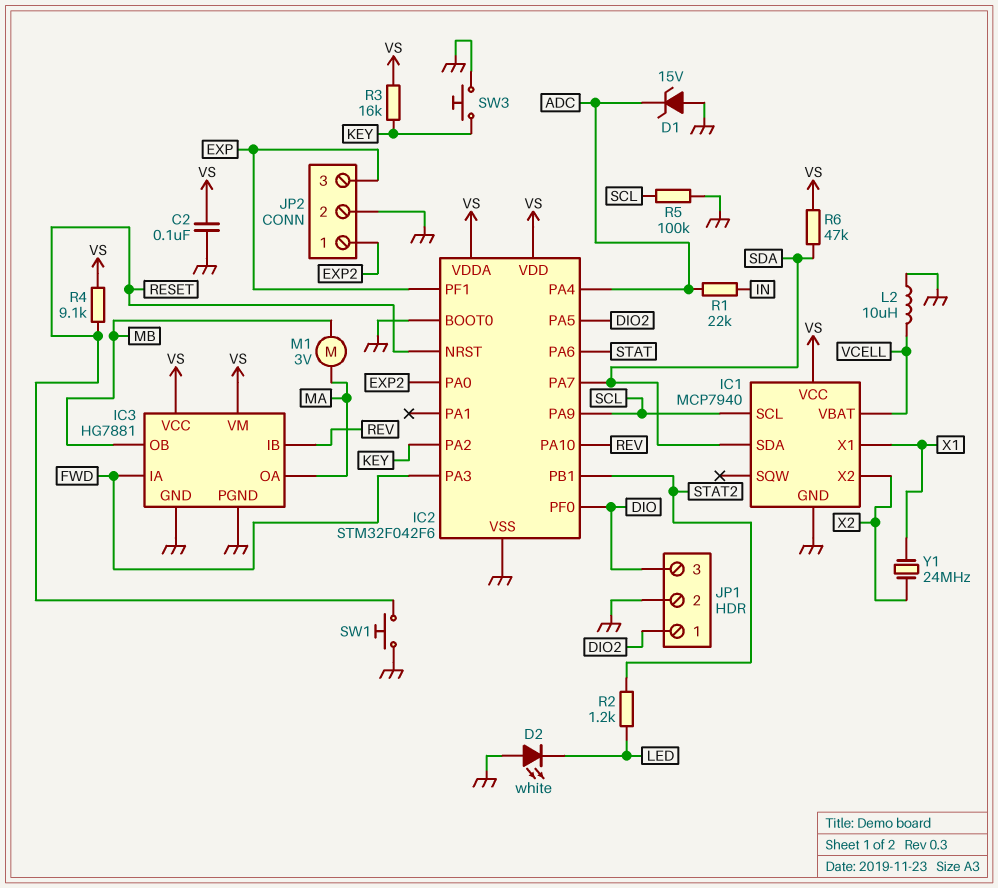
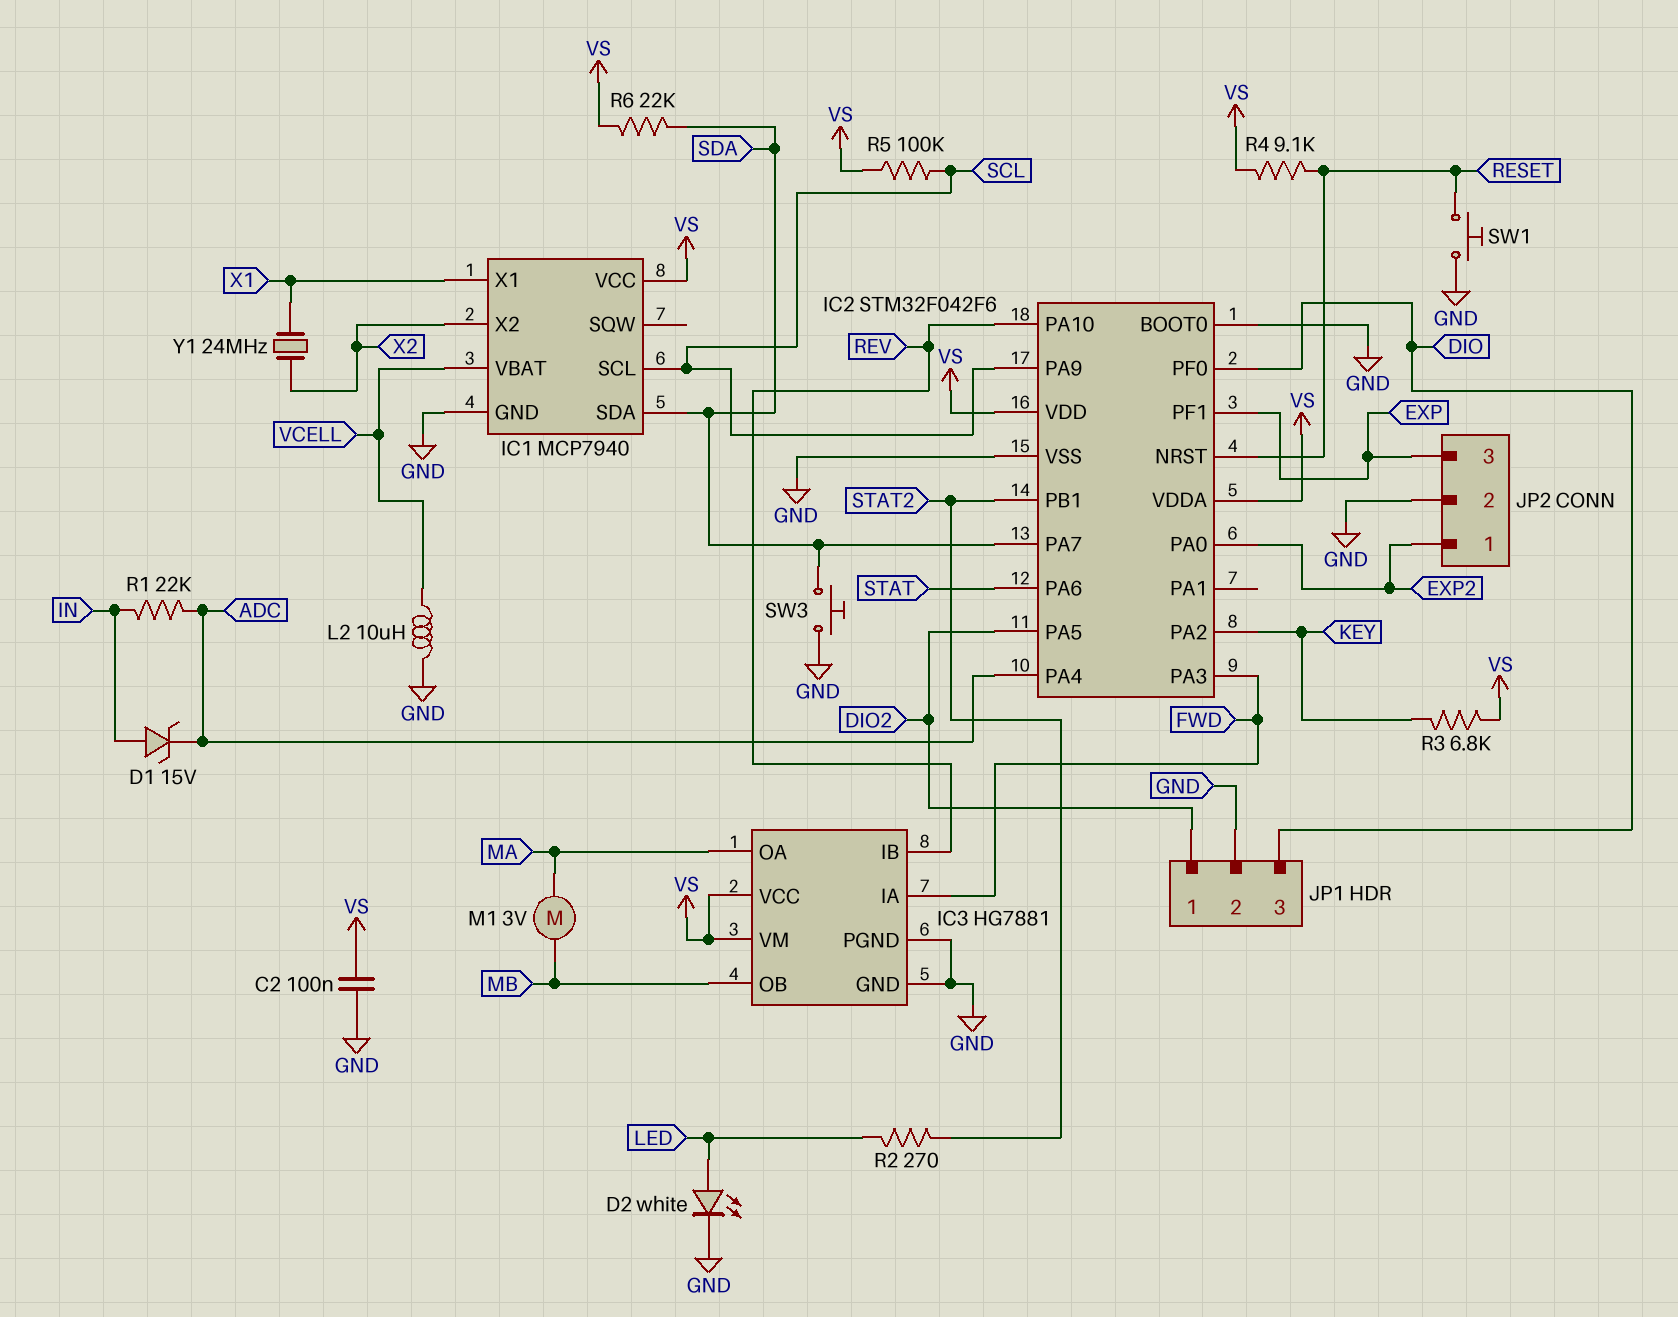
D1: zener 15V (A GND, K ADC) -> zener 15V (A IN, K ADC)
D2: LED white (A GND, K LED) -> LED white (A LED, K GND)
R2: 1.2k (LED, STAT2) -> 270 (LED, STAT2)
R3: 16k (KEY, VS) -> 6.8k (KEY, VS)
R5: 100k (GND, SCL) -> 100k (SCL, VS)
R6: 47k (SDA, VS) -> 22k (SDA, VS)
SW3: button (GND, KEY) -> button (GND, SDA)

